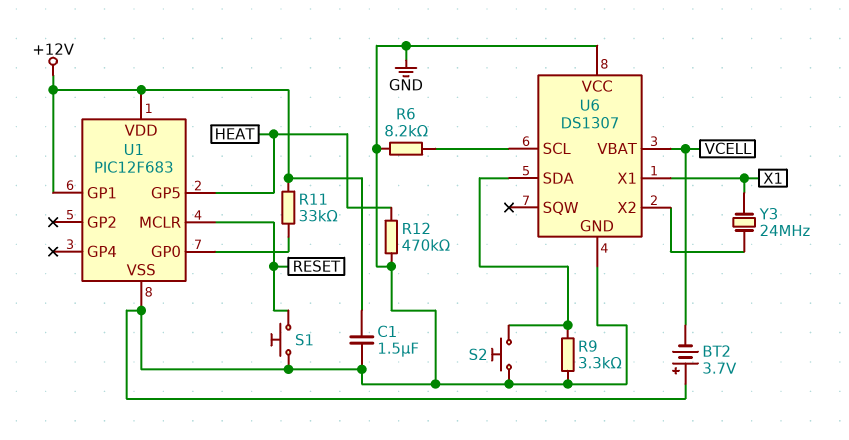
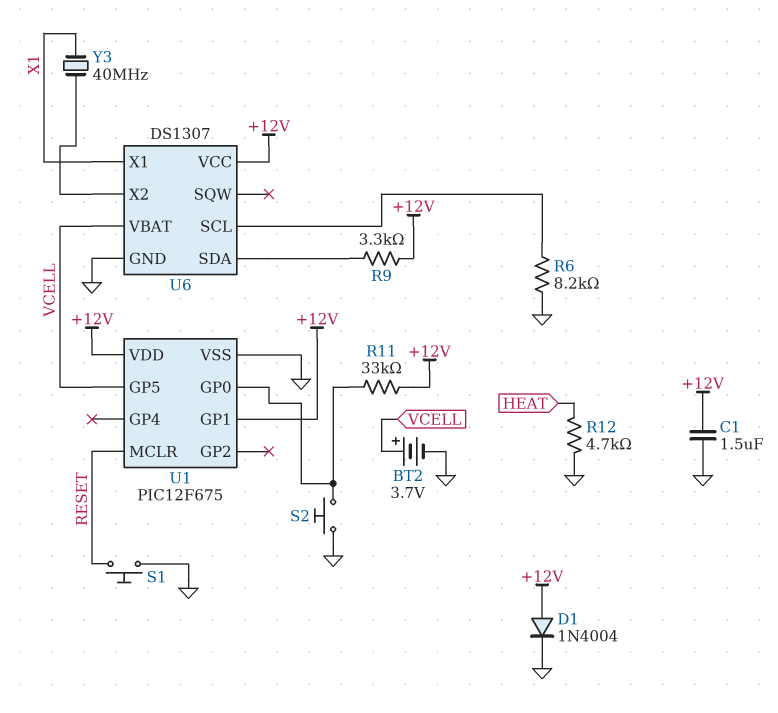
BT2: 3.7V (plus GND, minus VCELL) -> 3.7V (plus VCELL, minus GND)
D1: none -> diode 1N4004 (A +12V, K GND)
R9: 3.3k (GND, U6/SDA) -> 3.3k (+12V, U6/SDA)
R12: 470k (GND, HEAT) -> 4.7k (GND, HEAT)
S2: button (GND, U6/SDA) -> button (GND, U1/GP0)
U1: PIC12F683 -> PIC12F675
U1 pin GP5: HEAT -> VCELL
U6 pin VCC: GND -> +12V
Y3: 24MHz (U6/X2, X1) -> 40MHz (U6/X2, X1)

